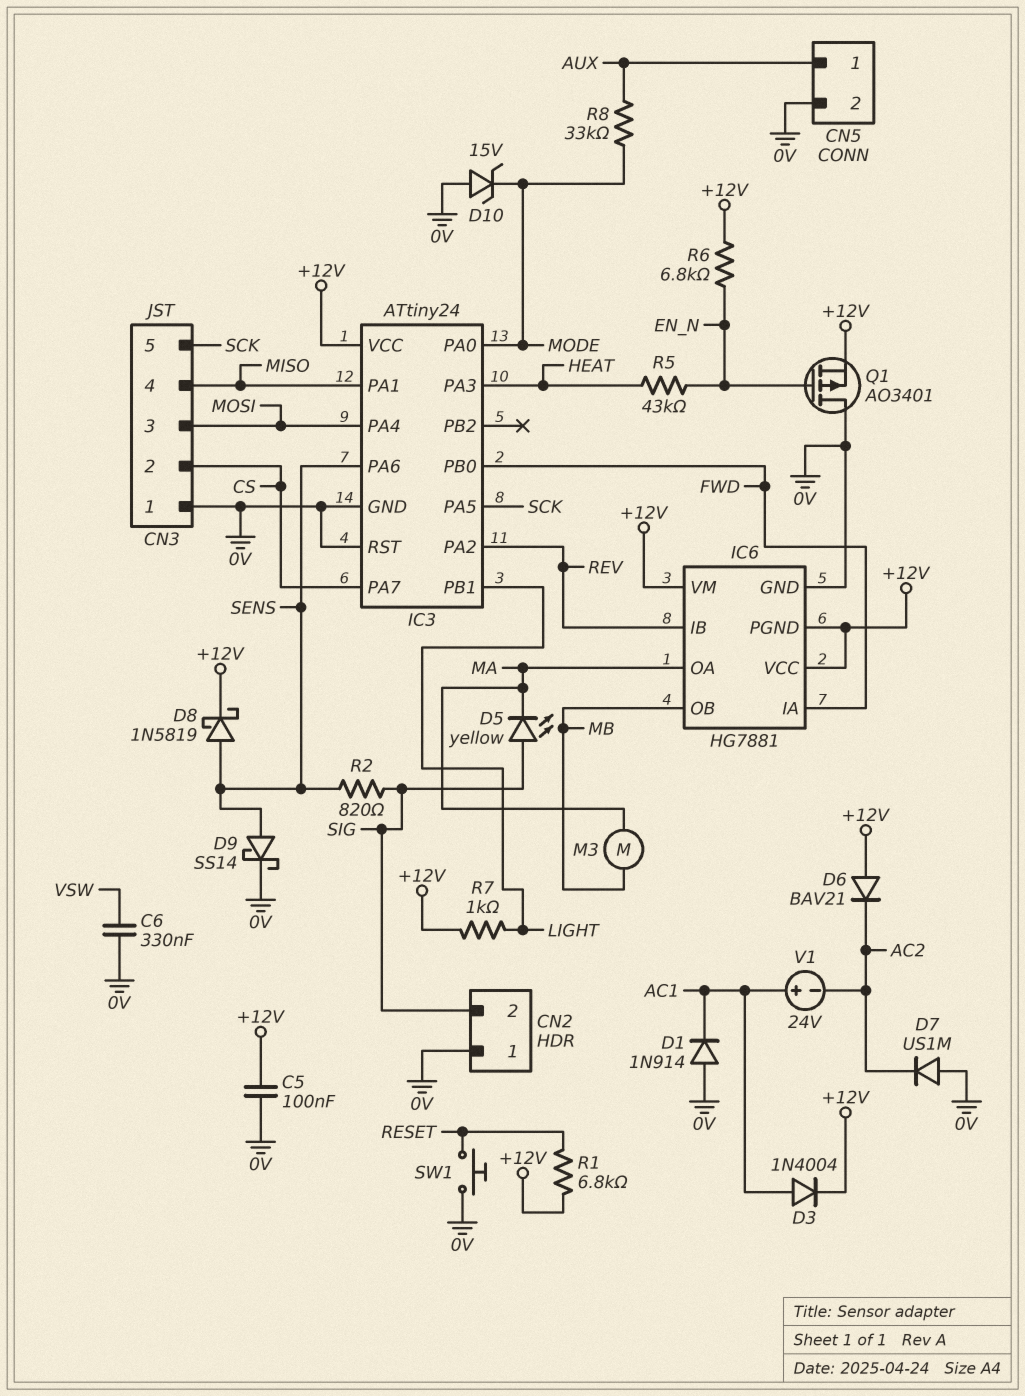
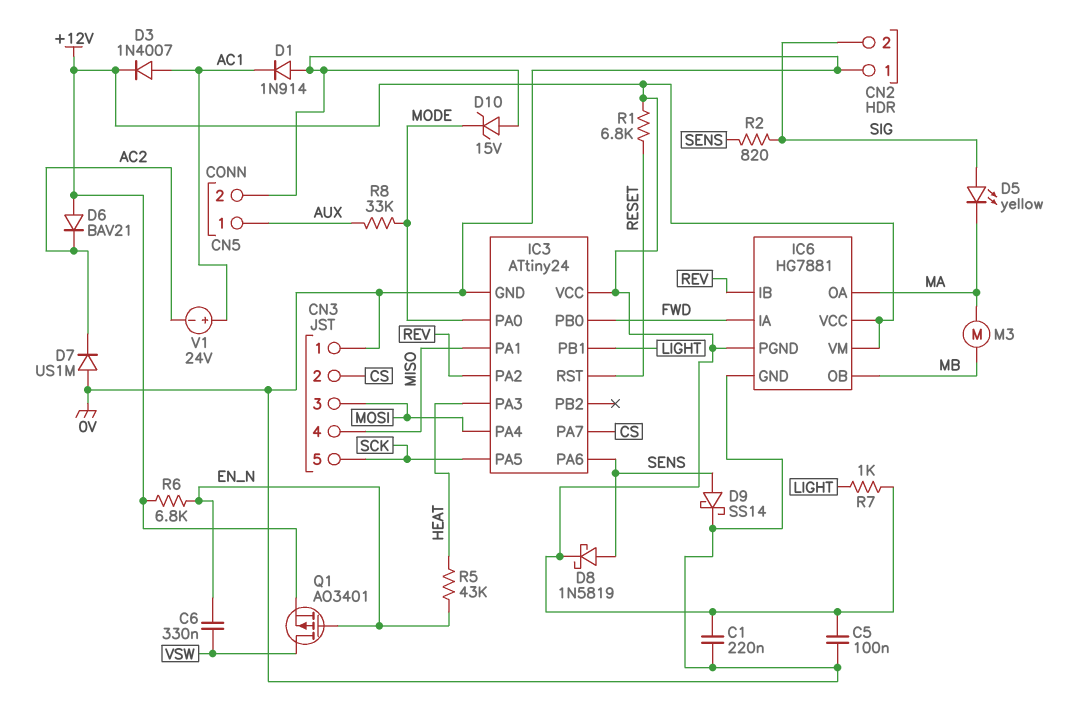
C1: none -> 220nF (+12V, 0V)
C6: 330nF (0V, VSW) -> 330nF (EN_N, VSW)
D3: diode 1N4004 (A AC1, K +12V) -> diode 1N4007 (A AC1, K +12V)
IC3 pin RST: 0V -> RESET
Q1: PMOS AO3401 (G EN_N, D 0V, S +12V) -> PMOS AO3401 (G EN_N, D VSW, S +12V)
SW1: button (0V, RESET) -> none

